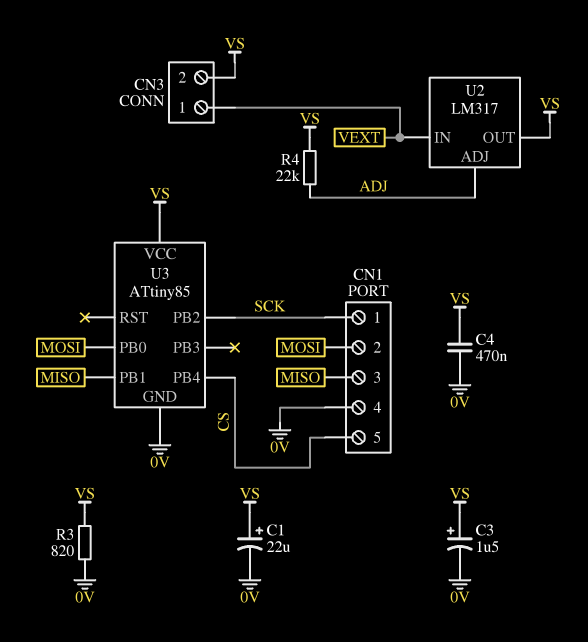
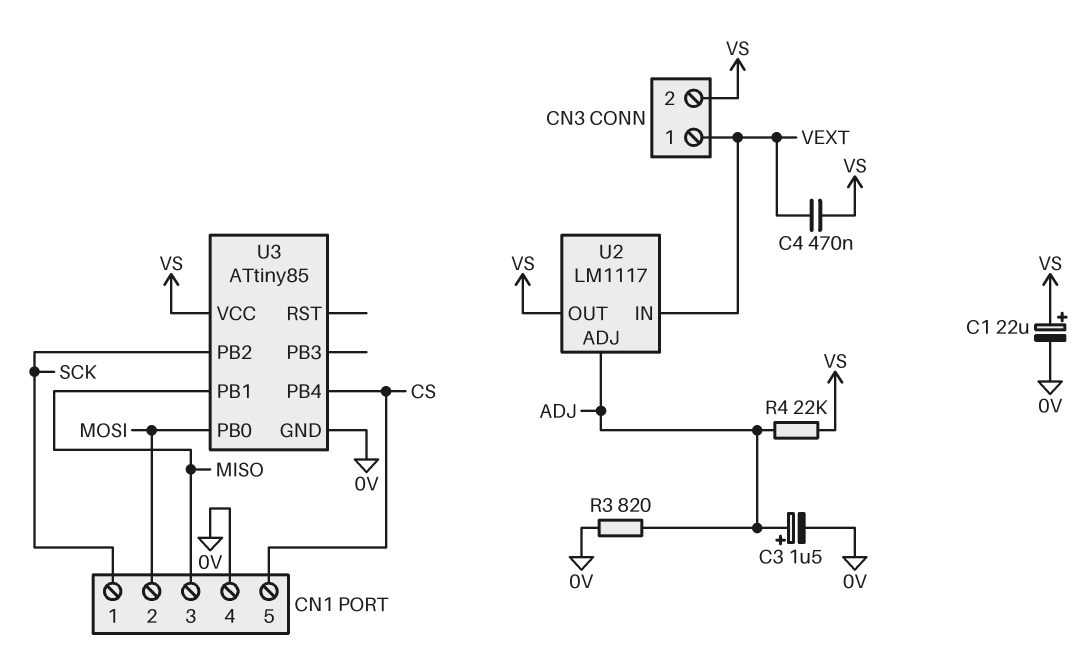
C3: 1.5uF (plus VS, minus 0V) -> 1.5uF (plus ADJ, minus 0V)
C4: 470nF (0V, VS) -> 470nF (VEXT, VS)
R3: 820 (0V, VS) -> 820 (0V, ADJ)
U2: LM317 -> LM1117

